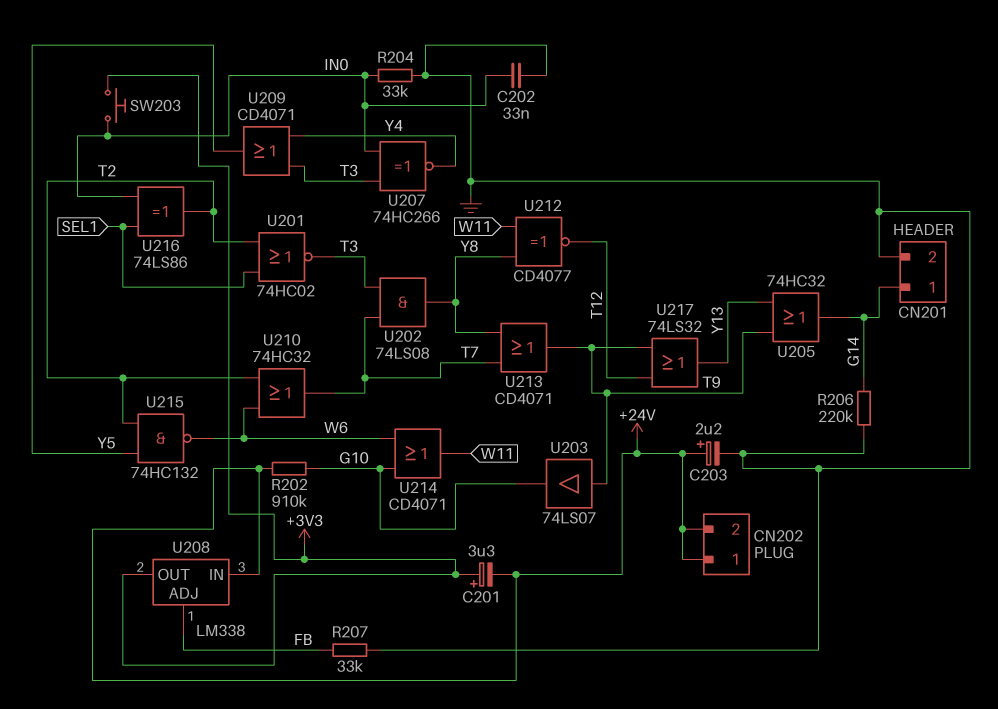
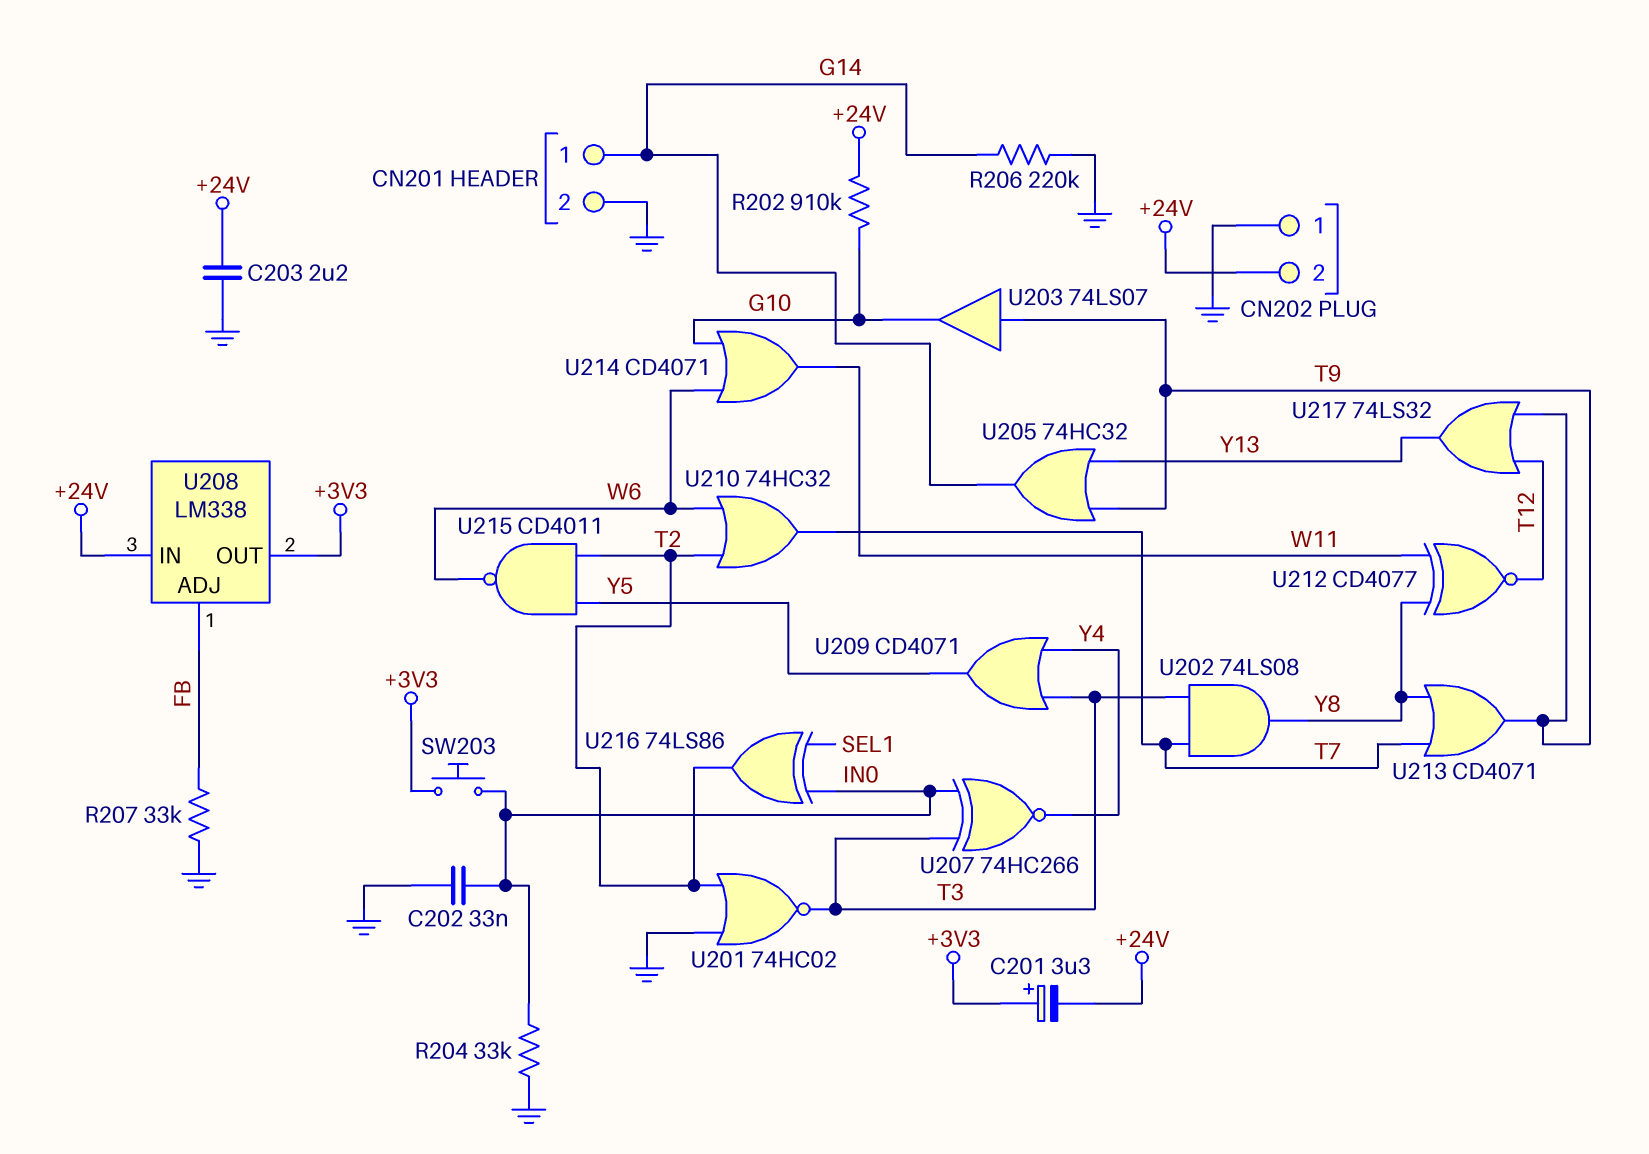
C203: 2.2uF (plus +24V, minus GND) -> 2.2uF (+24V, GND)
CN202 pin 1: +24V -> GND
U201: NOR 74HC02 (in SEL1, in T2, out T3) -> NOR 74HC02 (in GND, in T2, out T3)
U215: NAND 74HC132 (in T2, in Y5, out W6) -> NAND CD4011 (in T2, in Y5, out W6)

